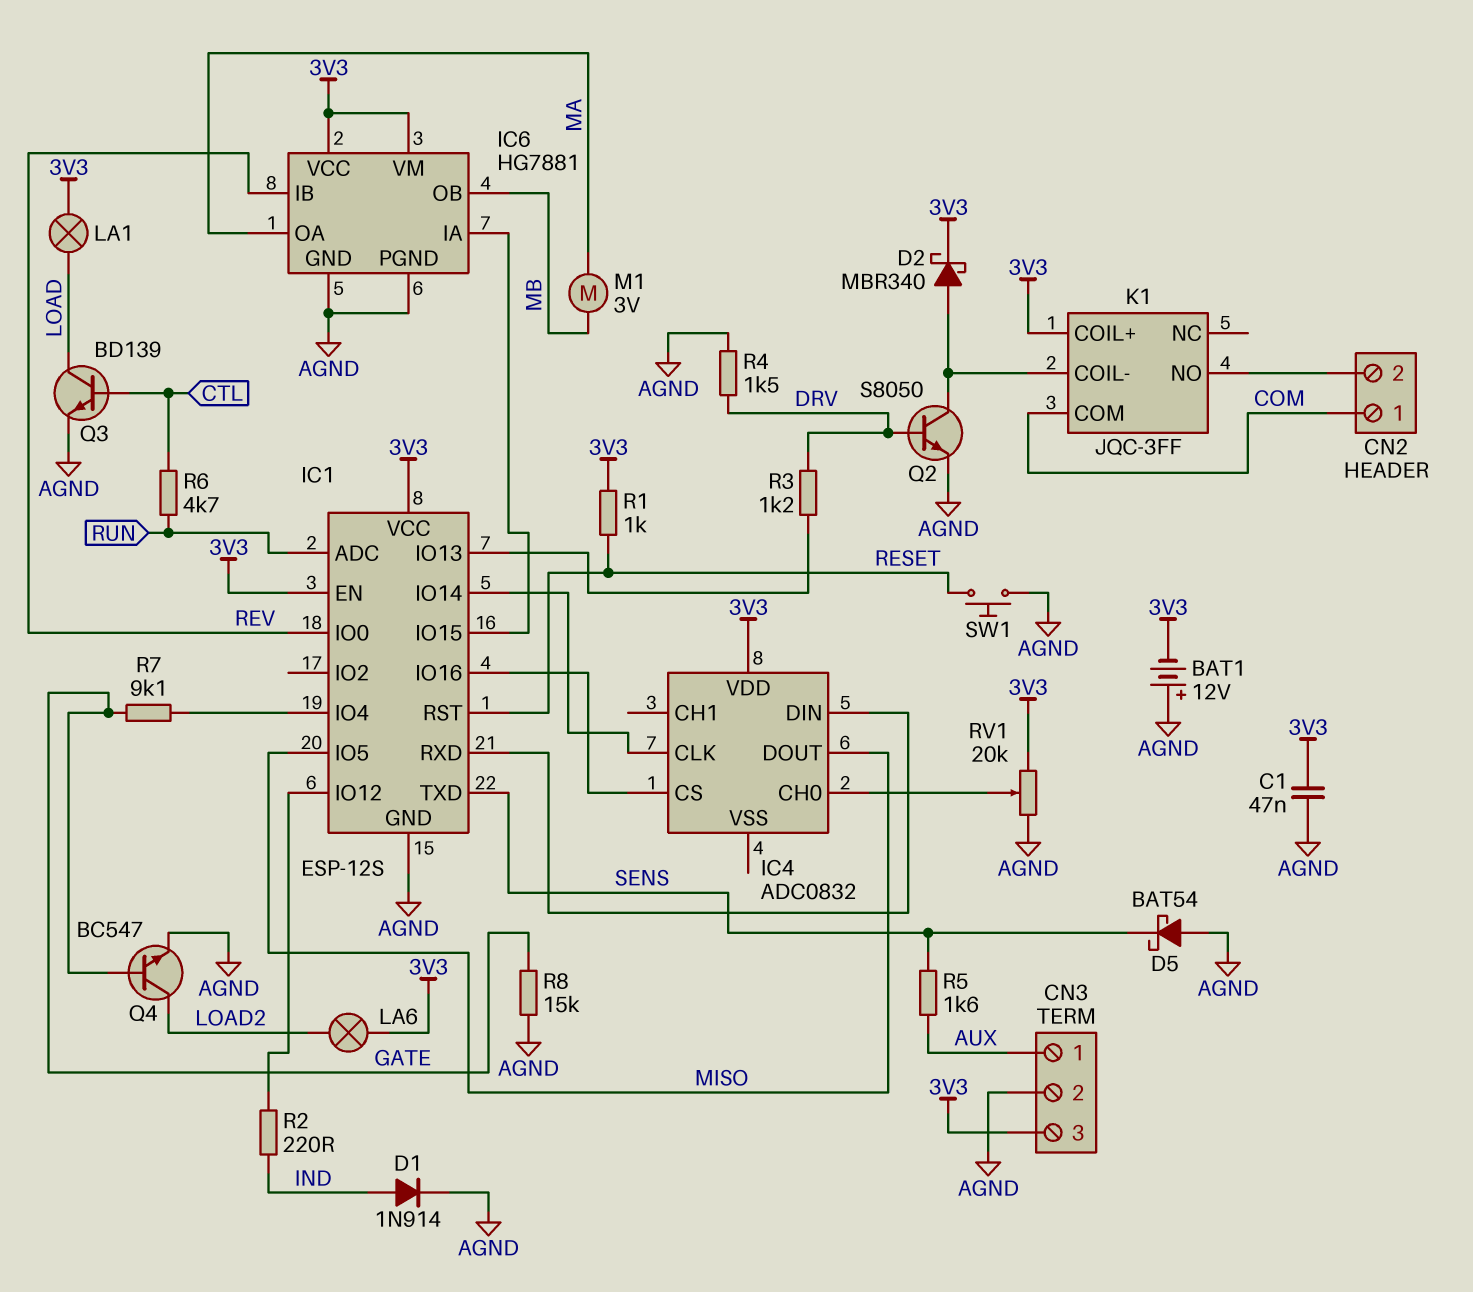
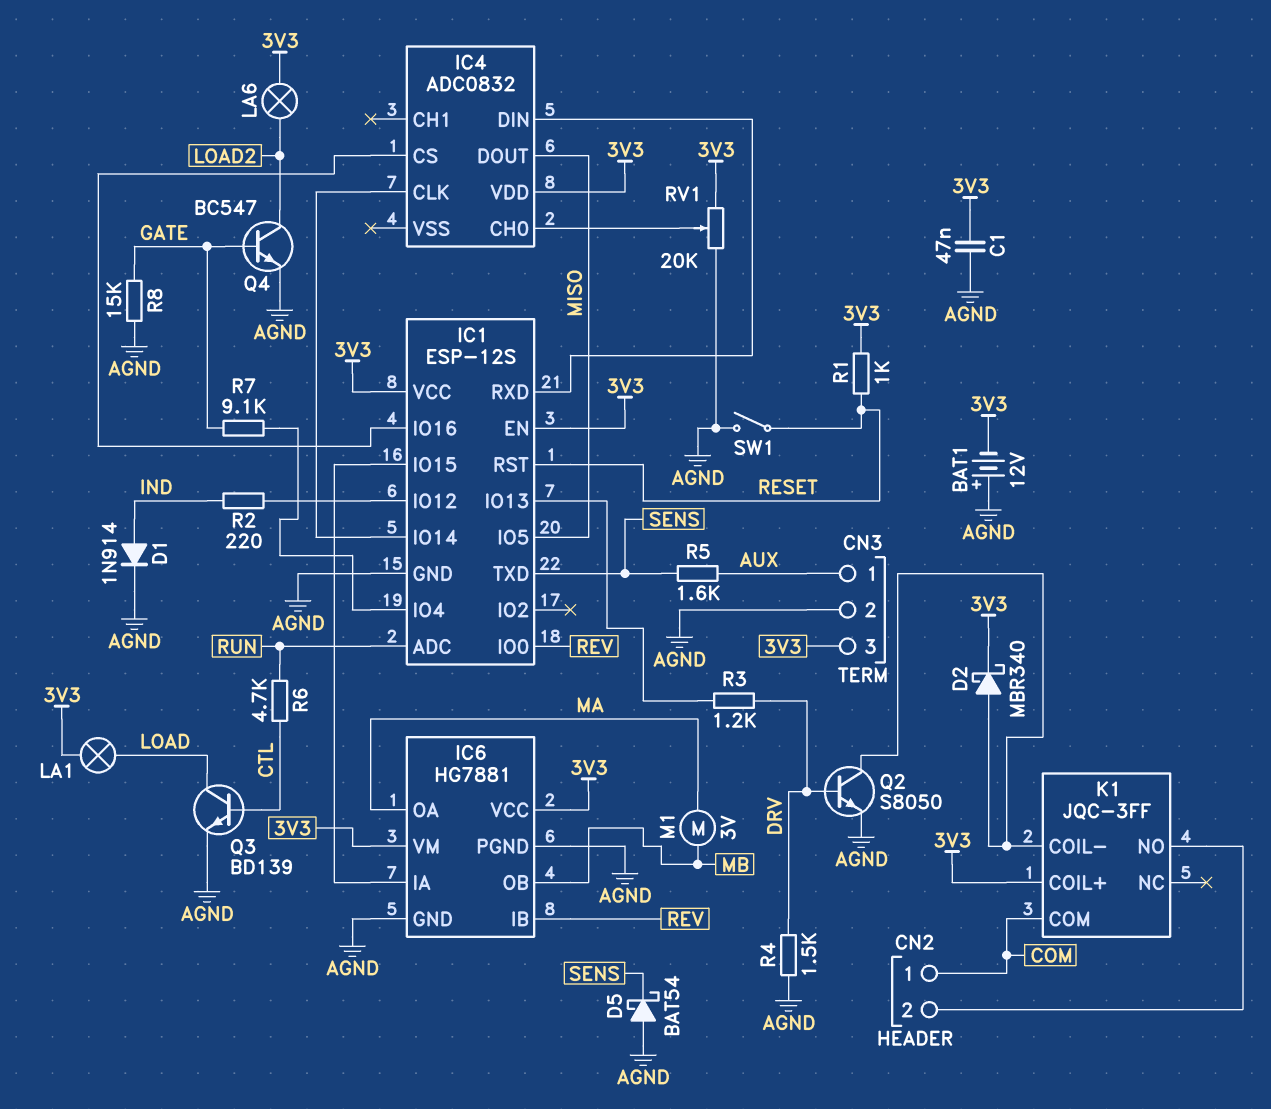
SW1: button (AGND, RESET) -> switch (AGND, RESET)

